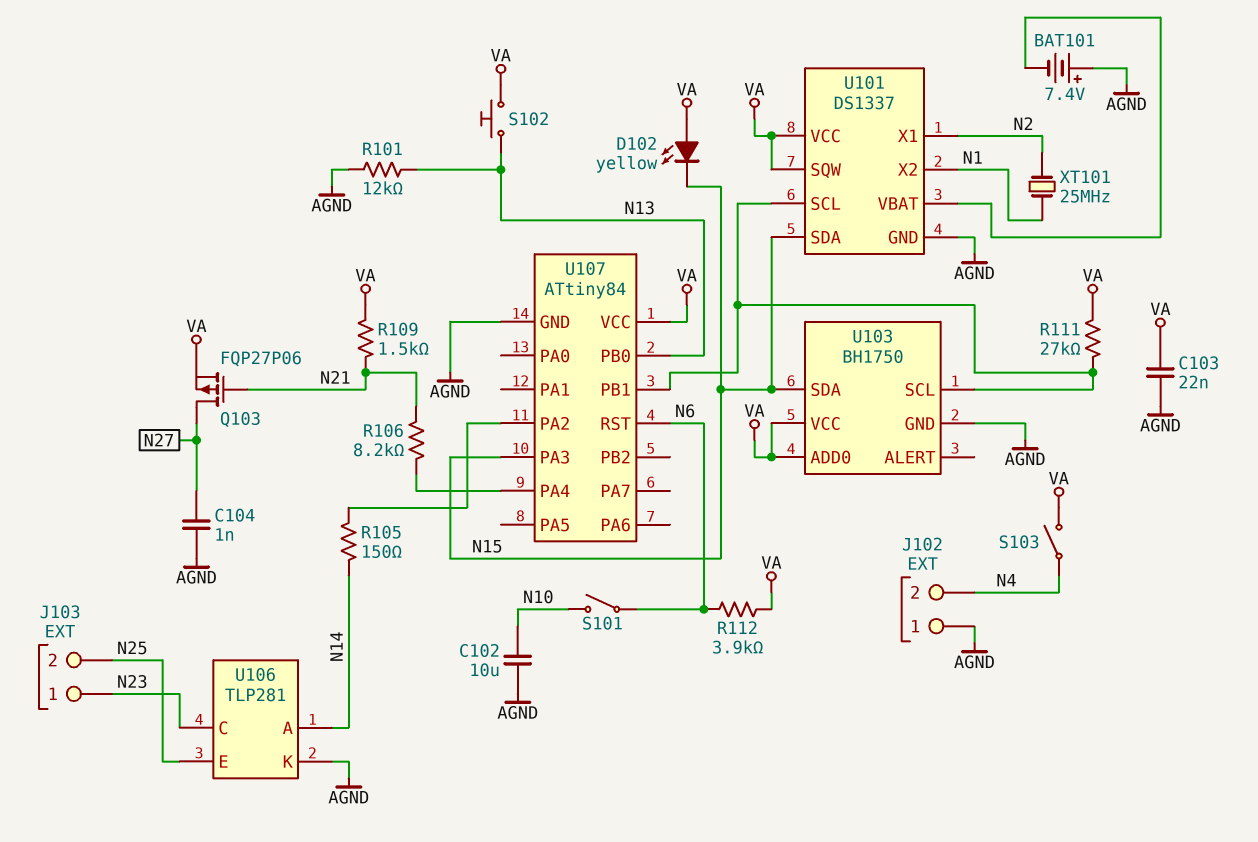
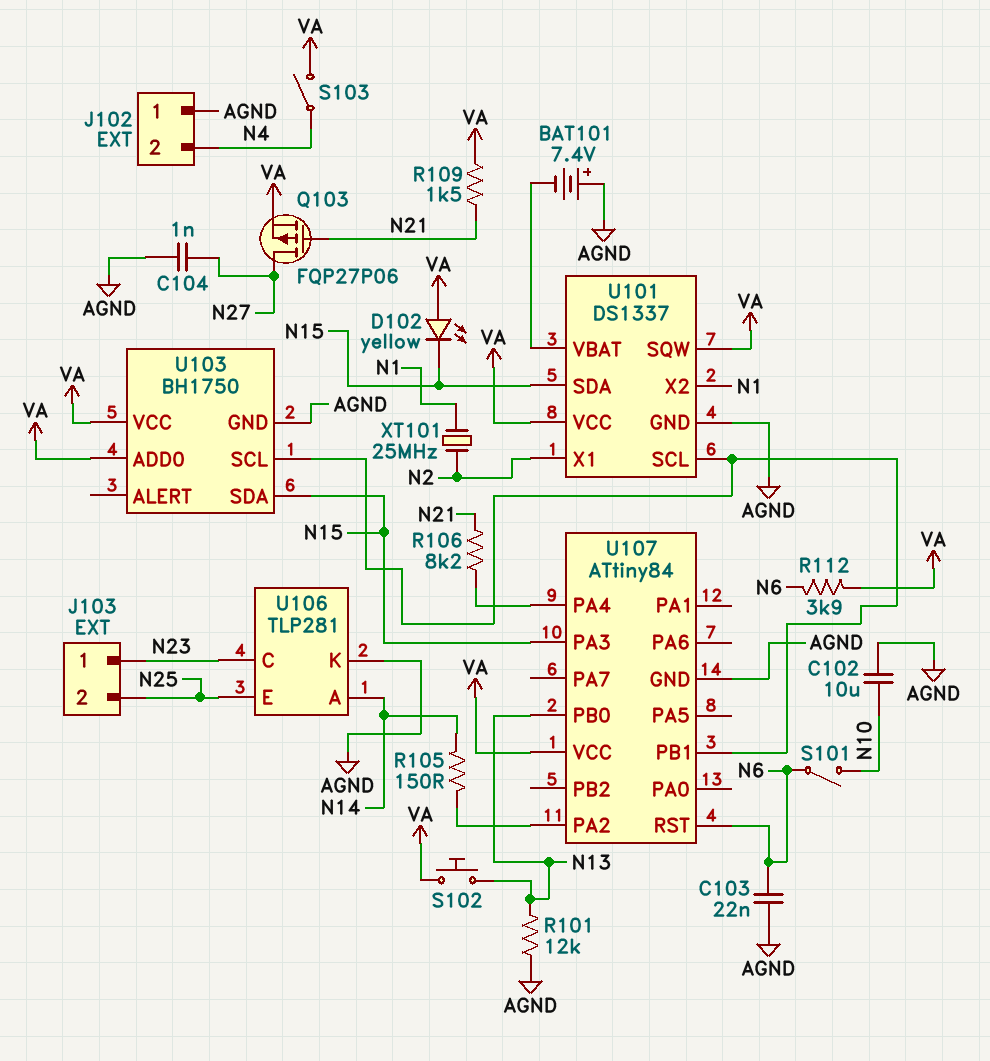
C103: 22nF (AGND, VA) -> 22nF (AGND, N6)
R111: 27k (U101/SCL, VA) -> none

